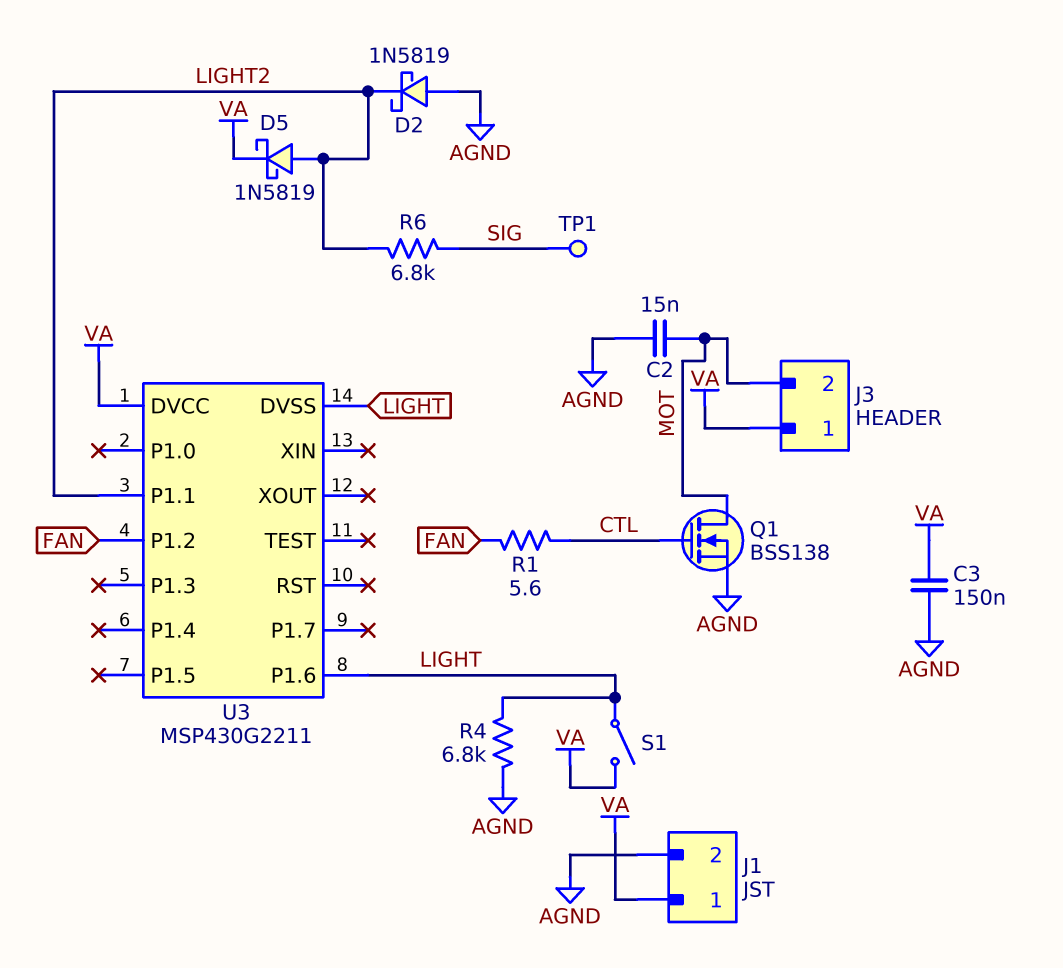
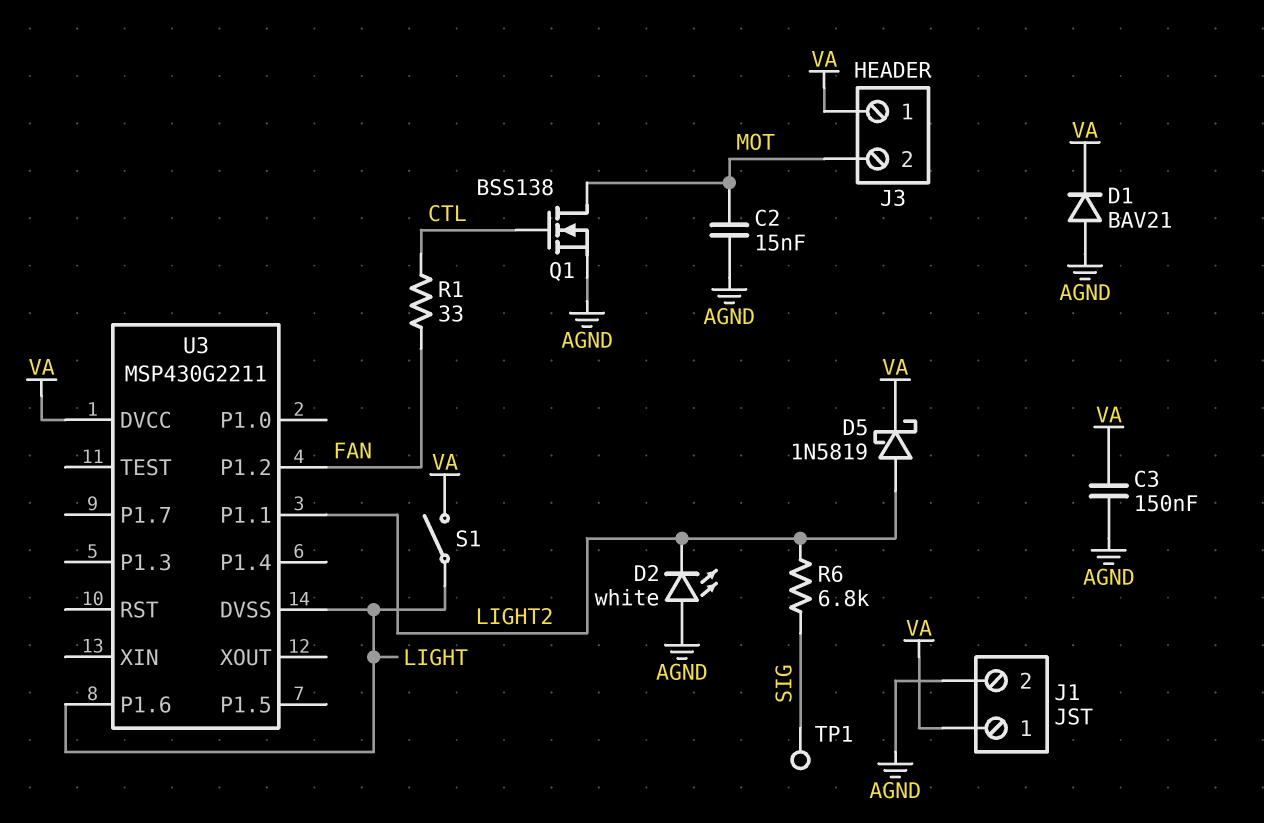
D1: none -> diode BAV21 (A AGND, K VA)
D2: schottky 1N5819 (A AGND, K LIGHT2) -> LED white (A AGND, K LIGHT2)
R1: 5.6 (CTL, FAN) -> 33 (CTL, FAN)
R4: 6.8k (AGND, LIGHT) -> none

